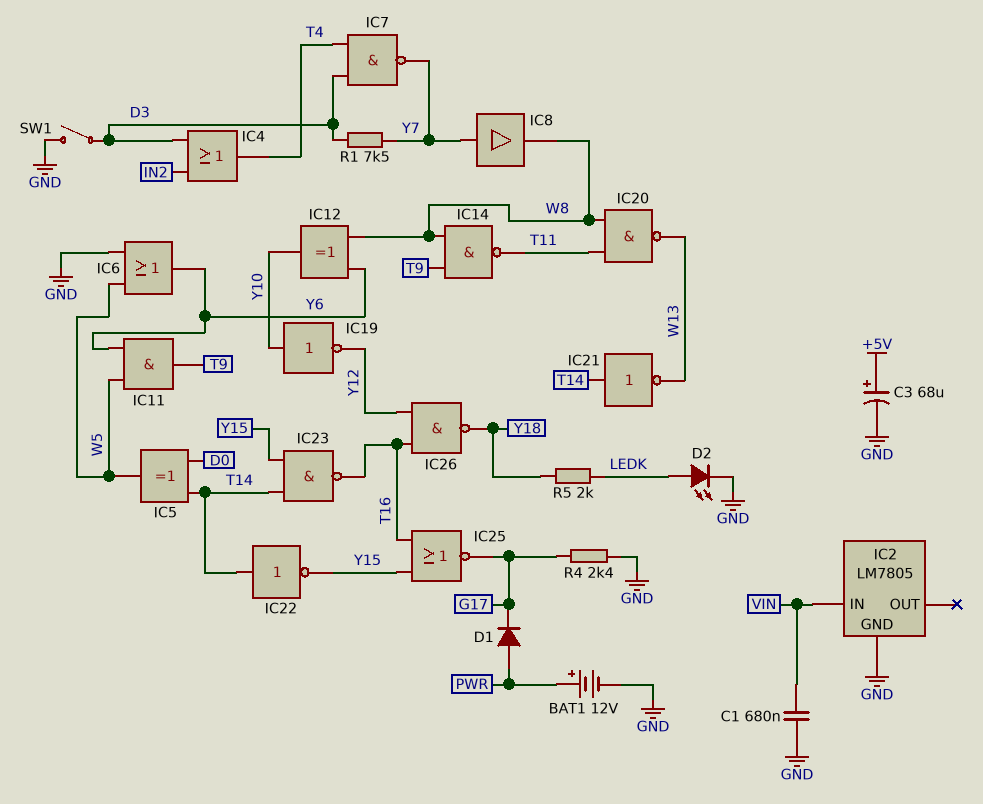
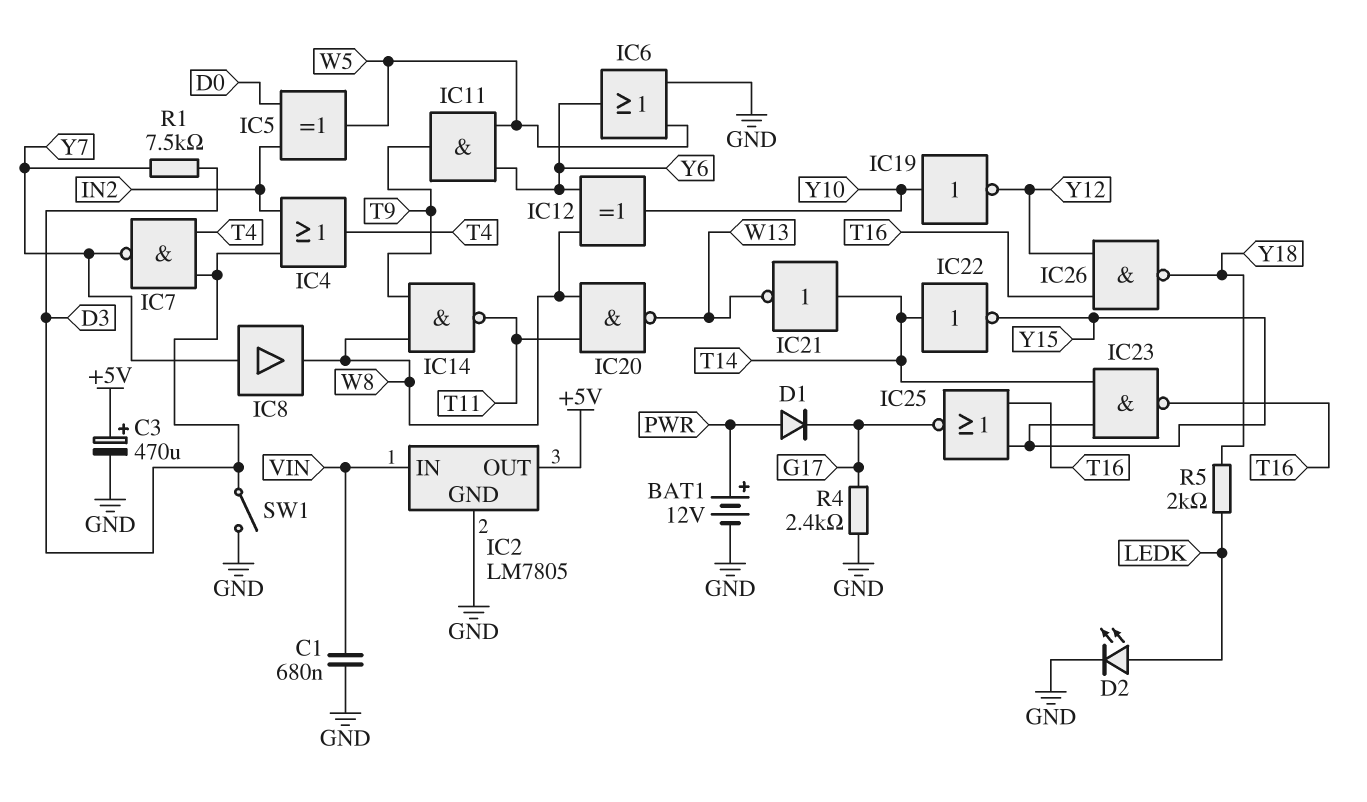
C3: 68uF (plus +5V, minus GND) -> 470uF (plus +5V, minus GND)
IC2 pin OUT: none -> +5V
IC5: XOR (in D0, in T14, out W5) -> XOR (in D0, in IN2, out W5)

